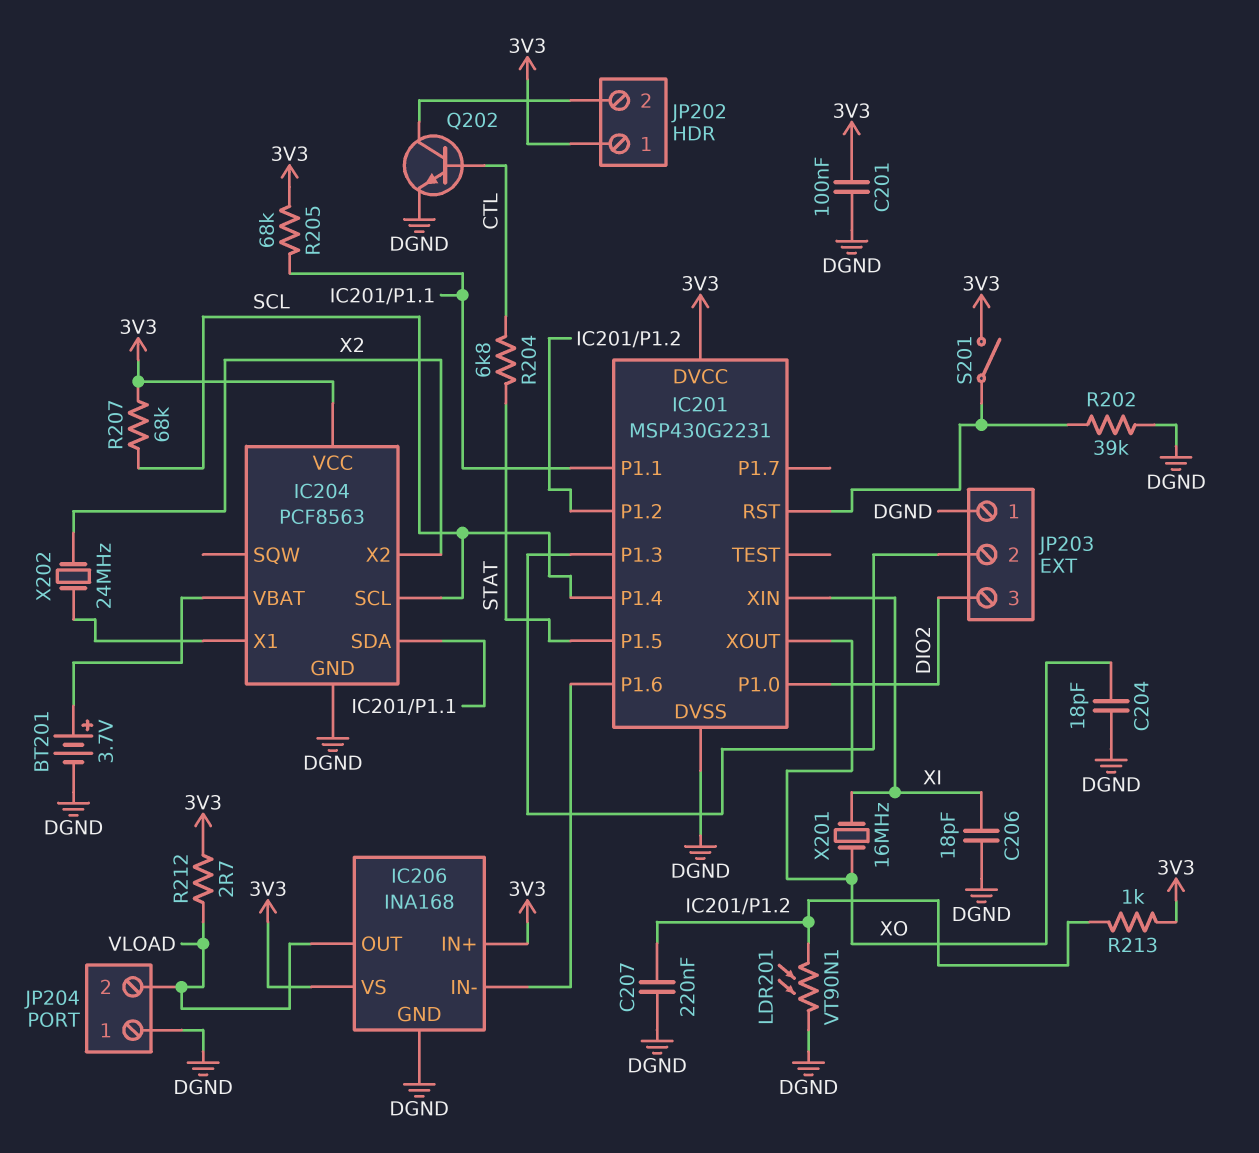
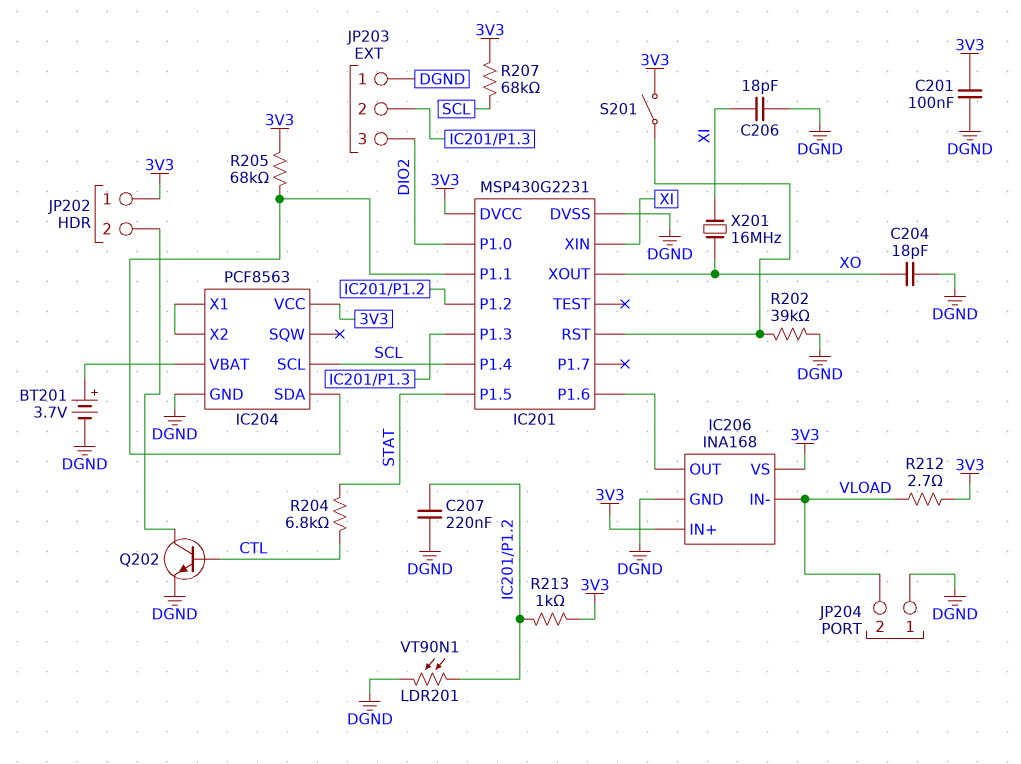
IC204 pin X2: X2 -> IC204/X1
IC206 pin IN-: IC201/P1.6 -> VLOAD
IC206 pin OUT: VLOAD -> IC201/P1.6
X202: 24MHz (IC204/X1, X2) -> none

